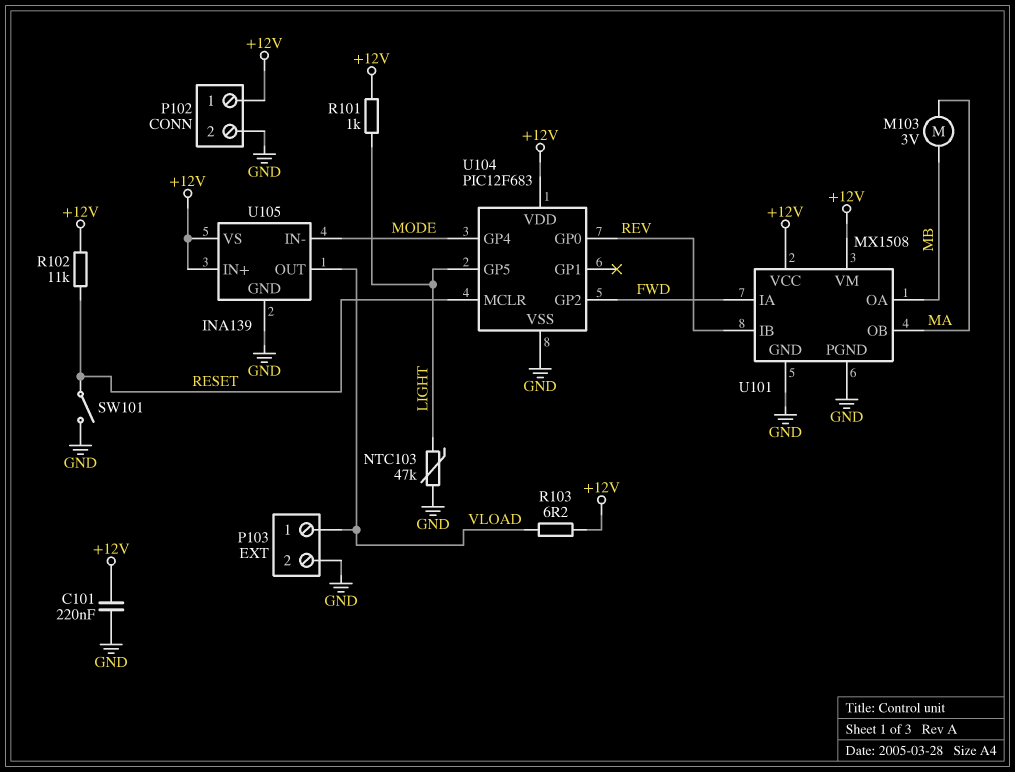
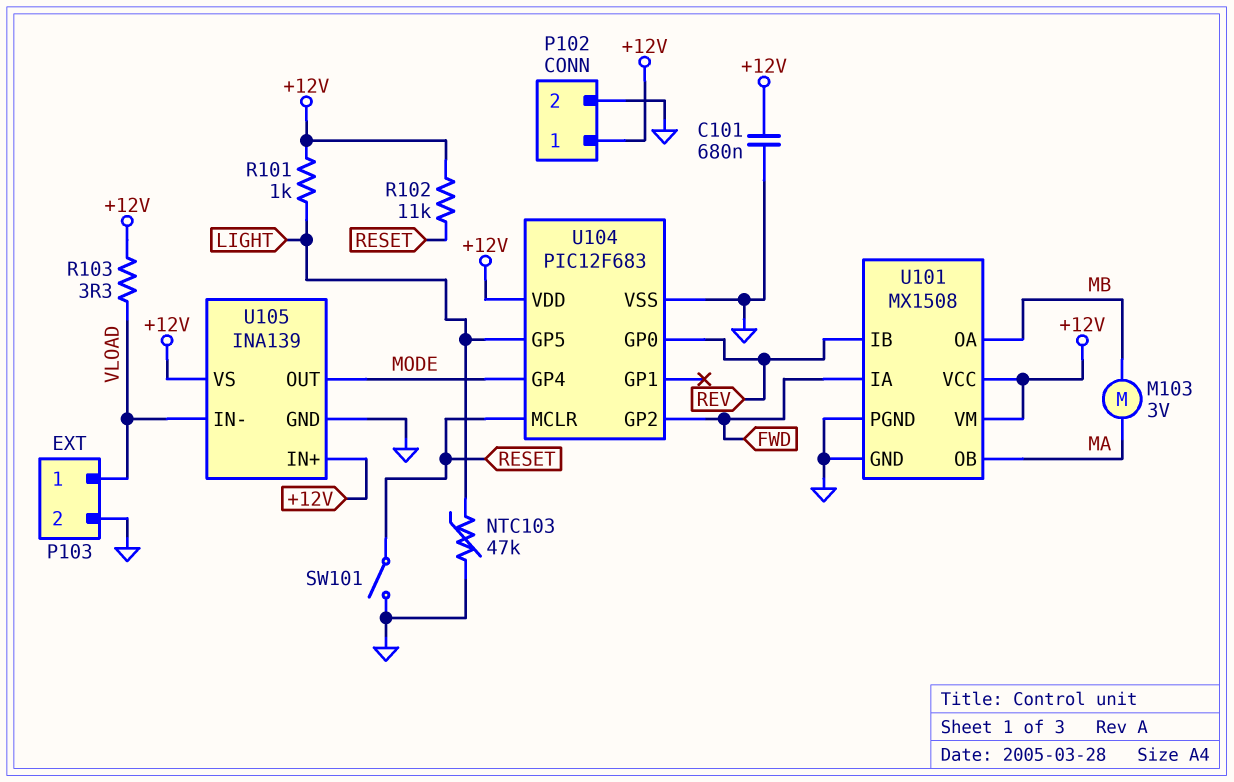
C101: 220nF (+12V, GND) -> 680nF (+12V, GND)
R103: 6.2 (+12V, VLOAD) -> 3.3 (+12V, VLOAD)
U105 pin IN-: MODE -> VLOAD
U105 pin OUT: VLOAD -> MODE

